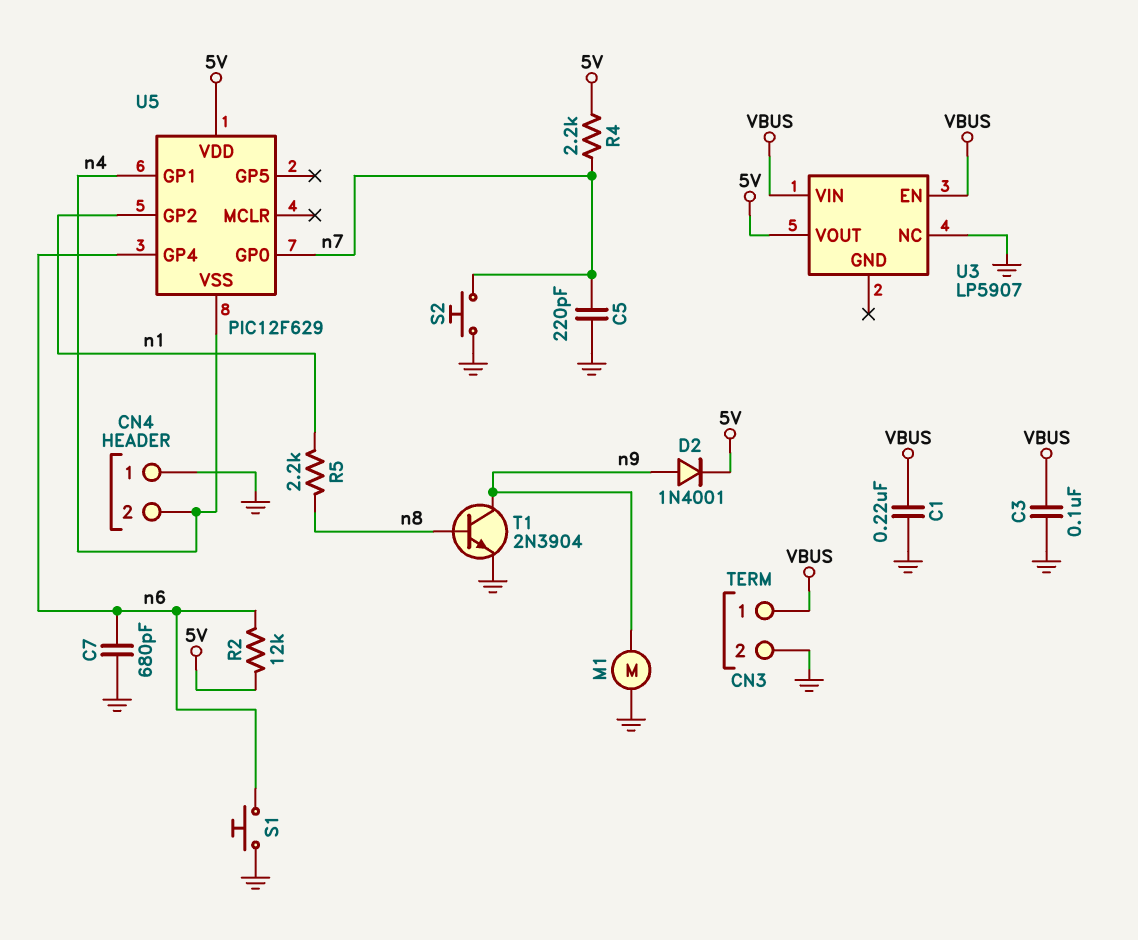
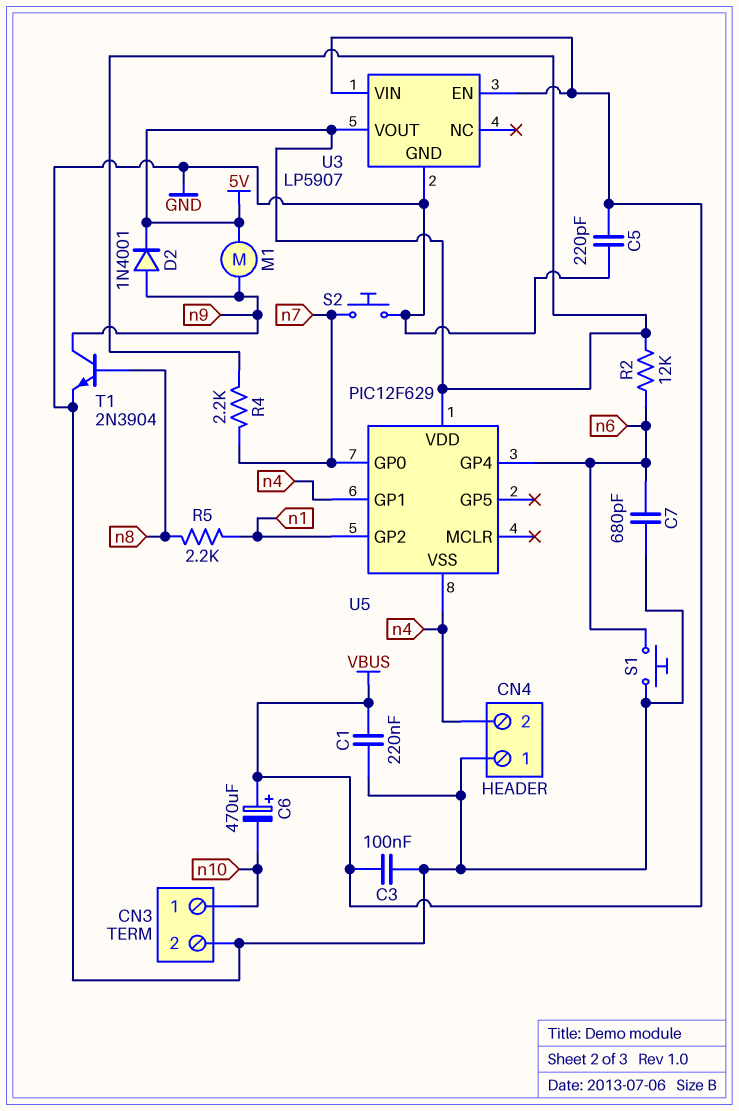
C5: 220pF (GND, n7) -> 220pF (GND, VBUS)
C6: none -> 470uF (plus VBUS, minus n10)
CN3 pin 1: VBUS -> n10
M1: motor (GND, n9) -> motor (5V, n9)
U3 pin GND: none -> GND
U3 pin NC: GND -> none

